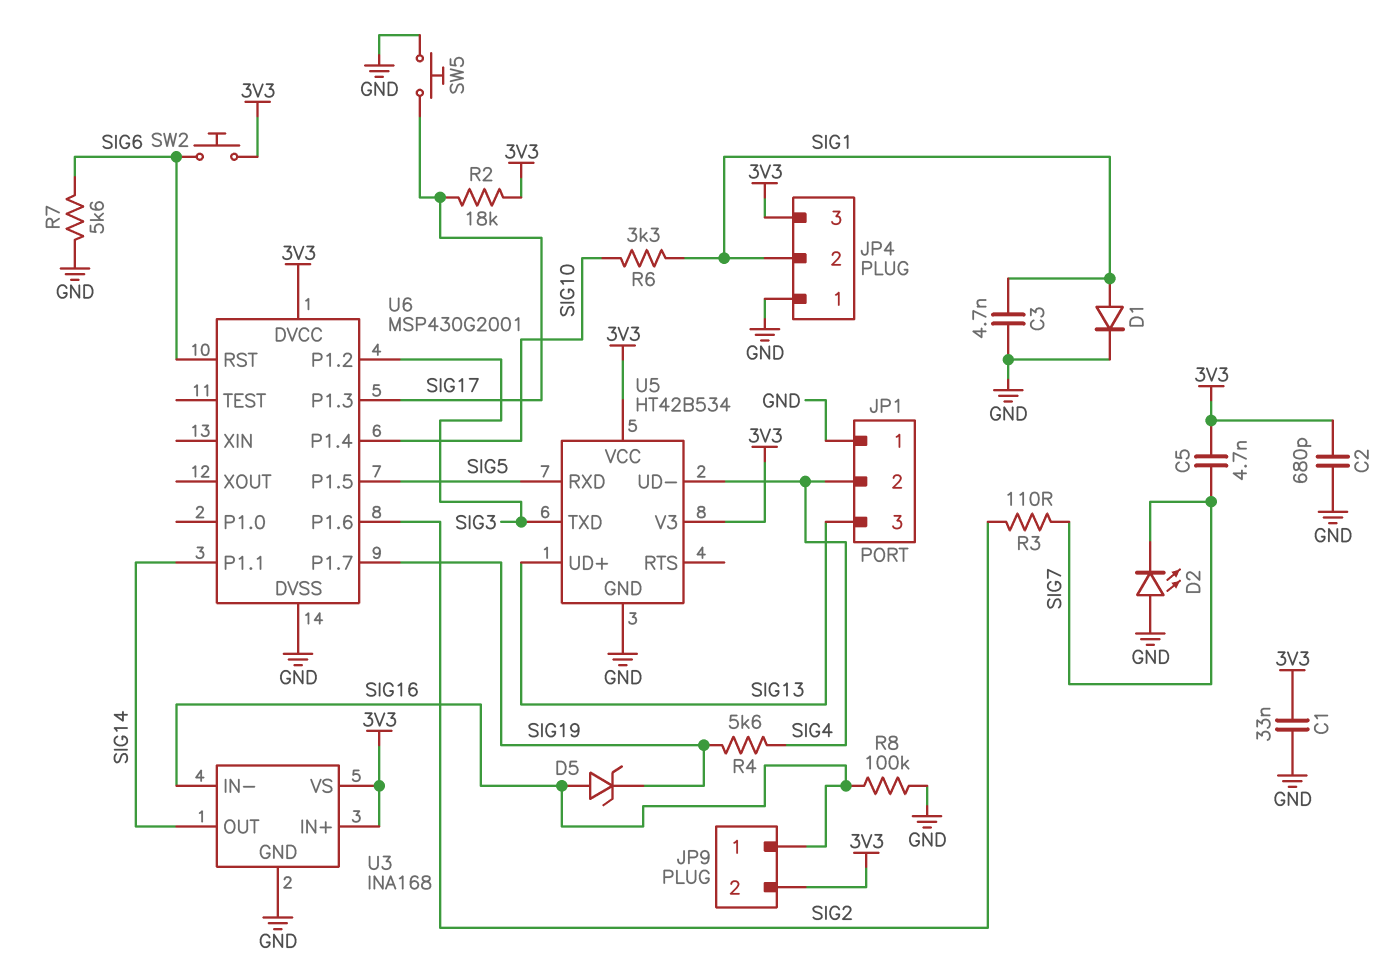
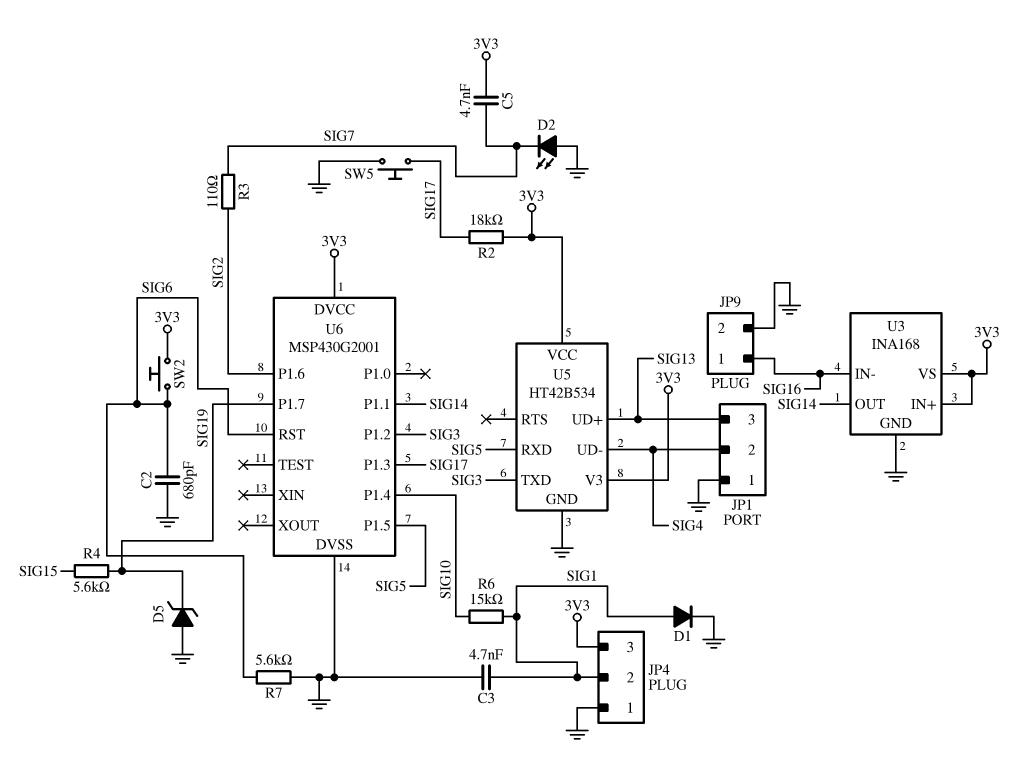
C1: 33nF (3V3, GND) -> none
C2: 680pF (3V3, GND) -> 680pF (GND, SIG6)
D5: zener (A SIG16, K SIG19) -> zener (A GND, K SIG19)
JP9 pin 2: 3V3 -> GND
R4: 5.6k (SIG4, SIG19) -> 5.6k (SIG15, SIG19)
R6: 3.3k (SIG1, SIG10) -> 15k (SIG1, SIG10)
R8: 100k (GND, SIG16) -> none

